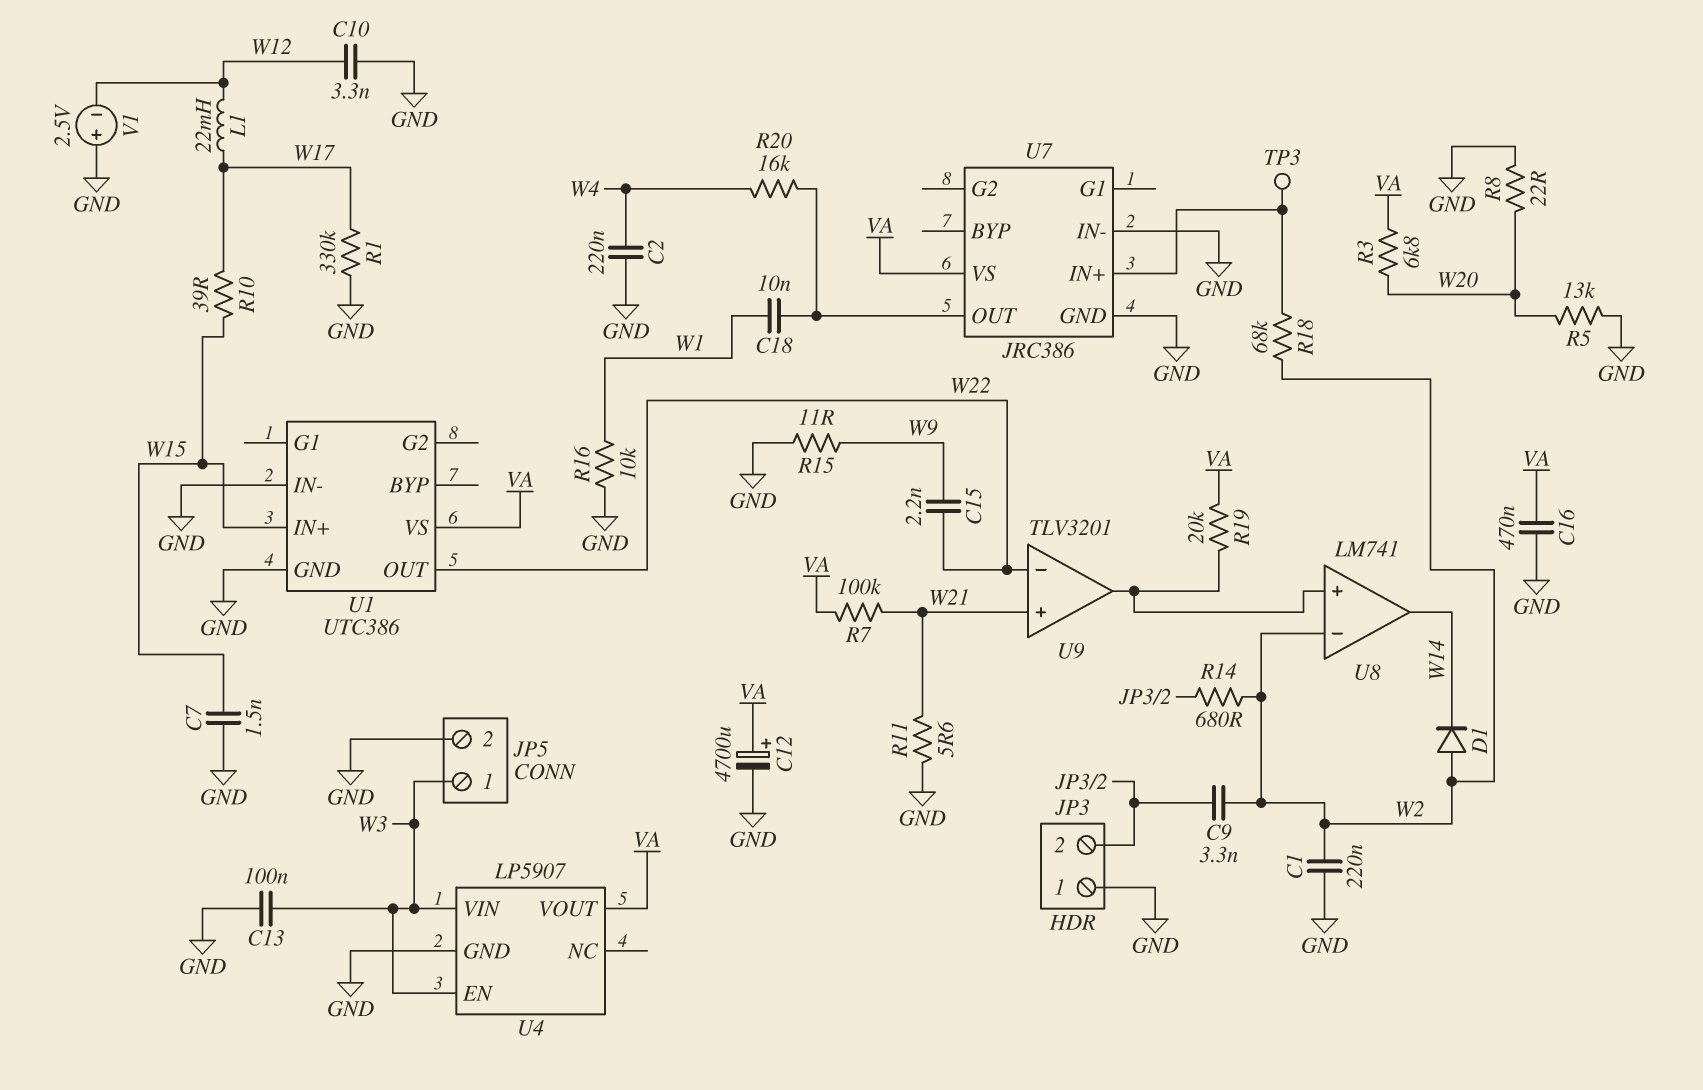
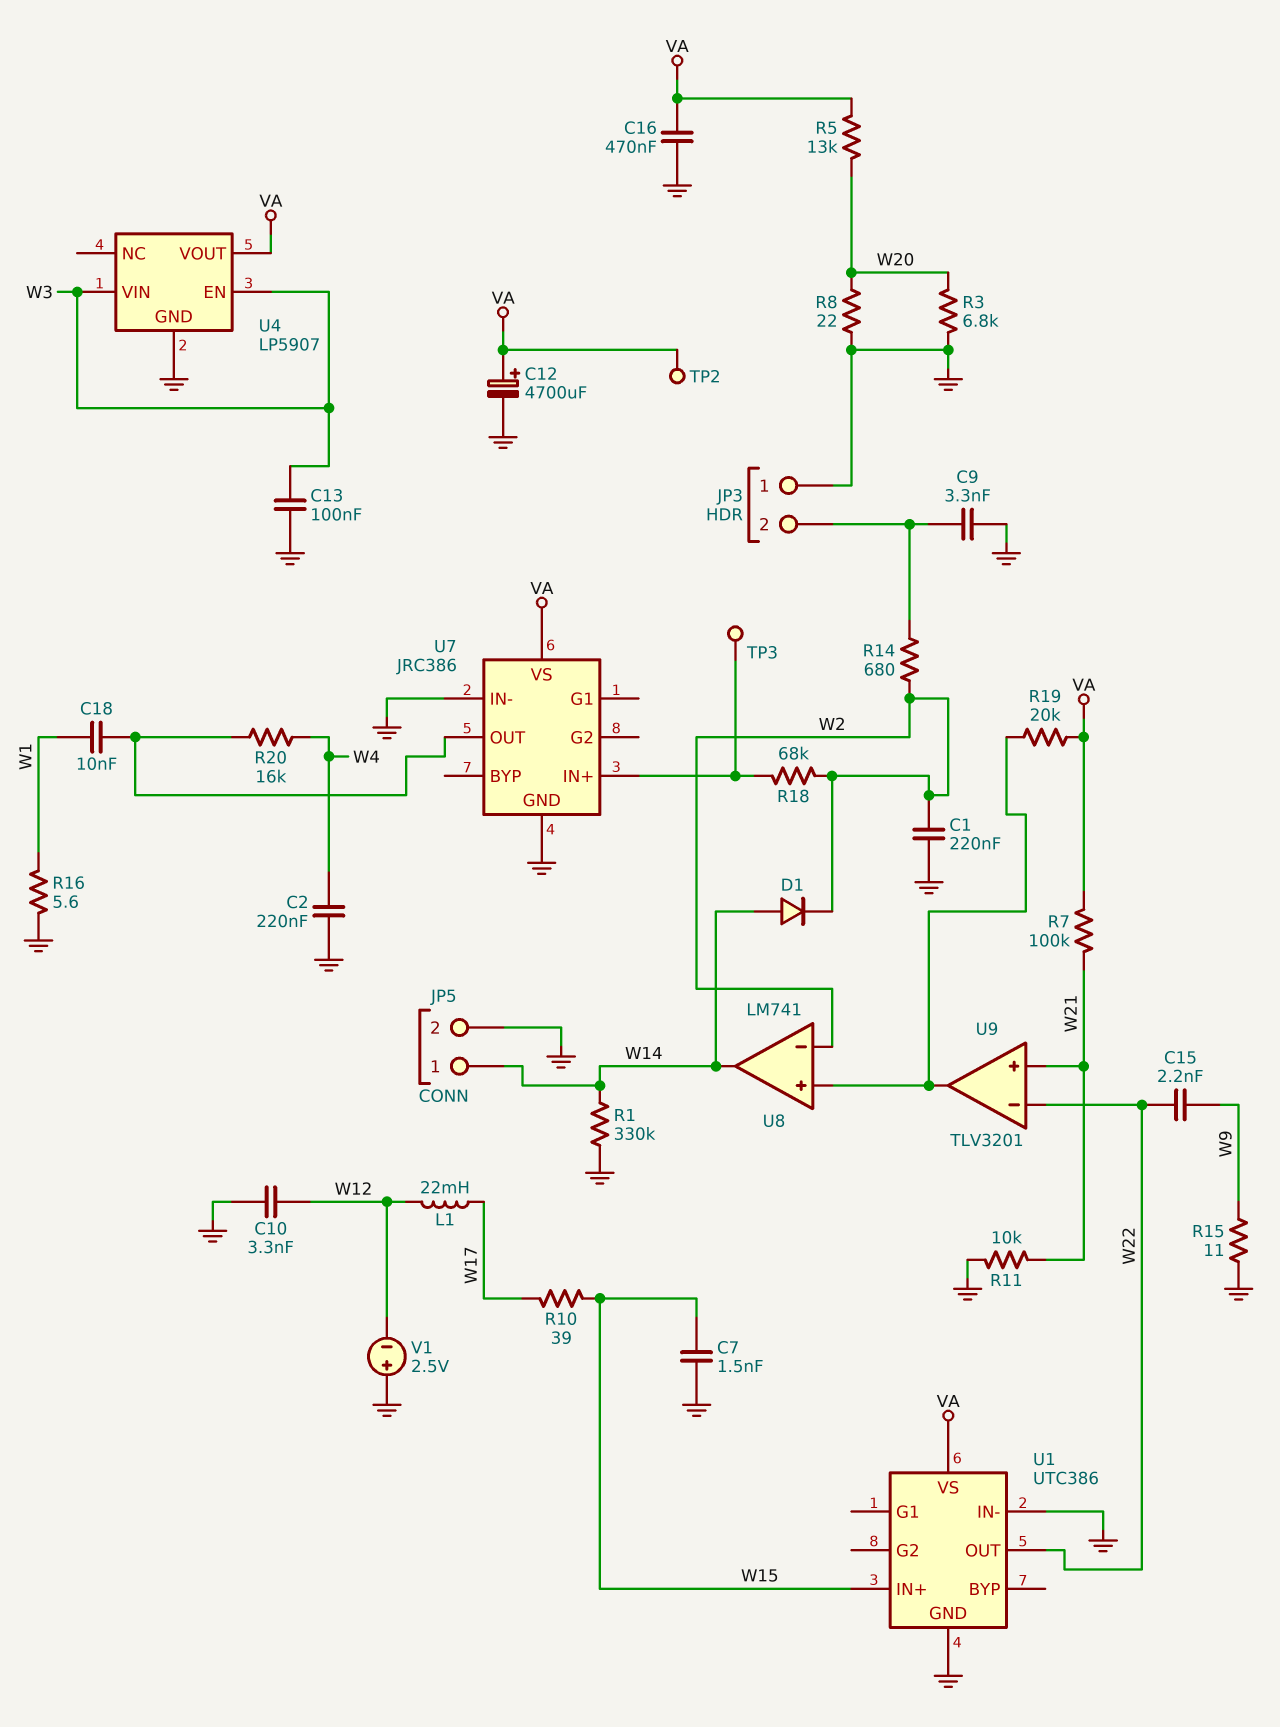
C9: 3.3nF (JP3/2, W2) -> 3.3nF (GND, JP3/2)
D1: diode (A W2, K W14) -> diode (A W14, K W2)
JP5 pin 1: W3 -> W14
R1: 330k (GND, W17) -> 330k (GND, W14)
R3: 6.8k (VA, W20) -> 6.8k (GND, W20)
R5: 13k (GND, W20) -> 13k (VA, W20)
R11: 5.6 (GND, W21) -> 10k (GND, W21)
R16: 10k (GND, W1) -> 5.6 (GND, W1)
TP2: none -> test point (VA)

